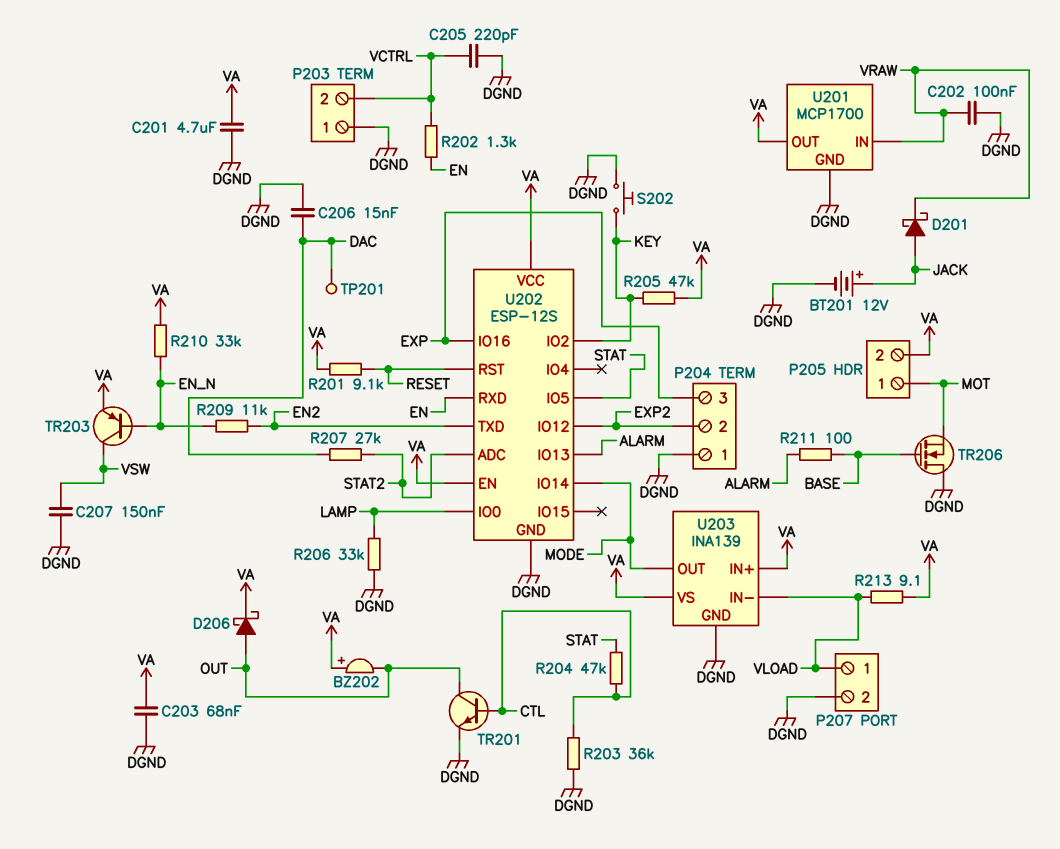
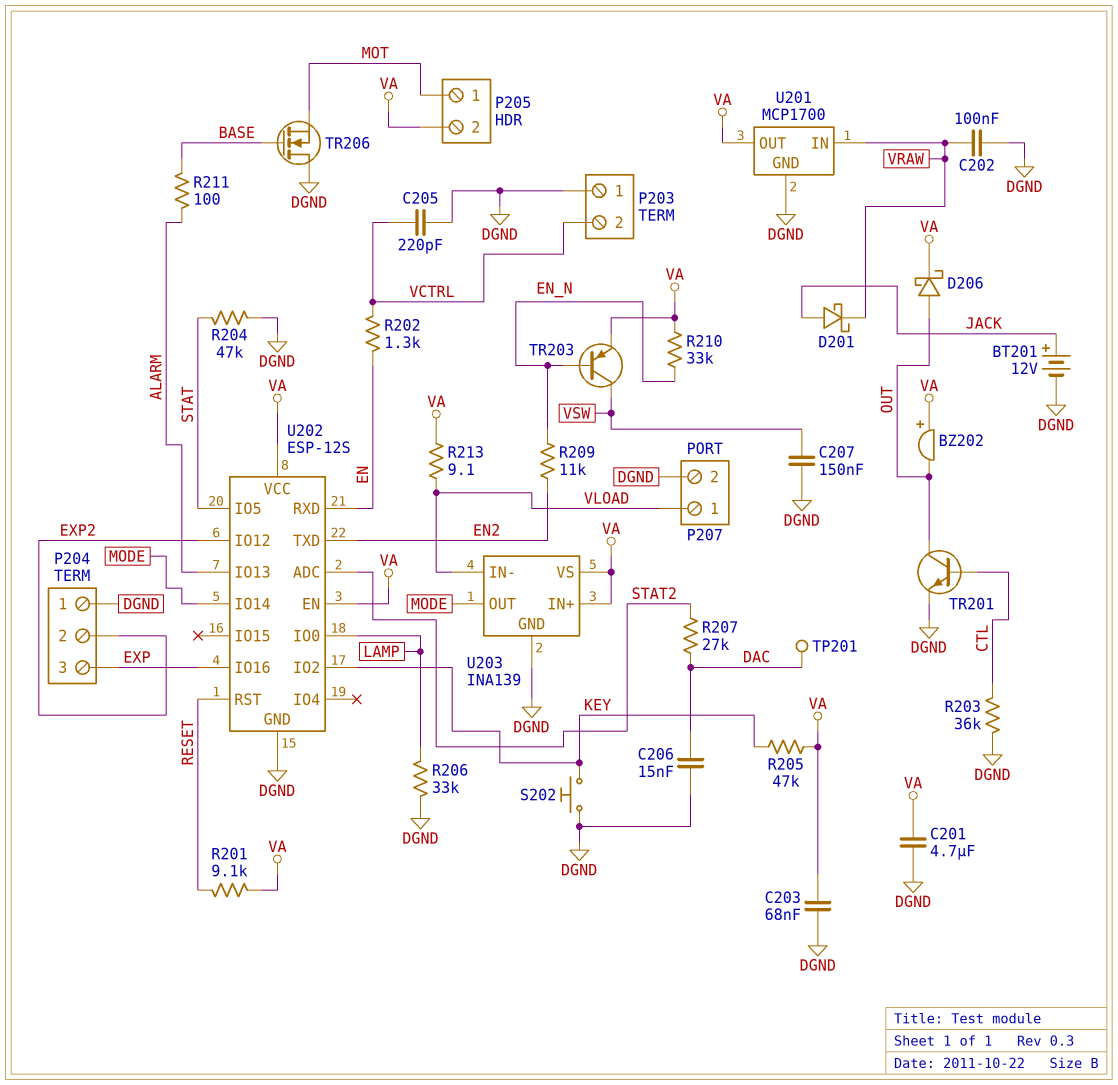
R204: 47k (CTL, STAT) -> 47k (DGND, STAT)

